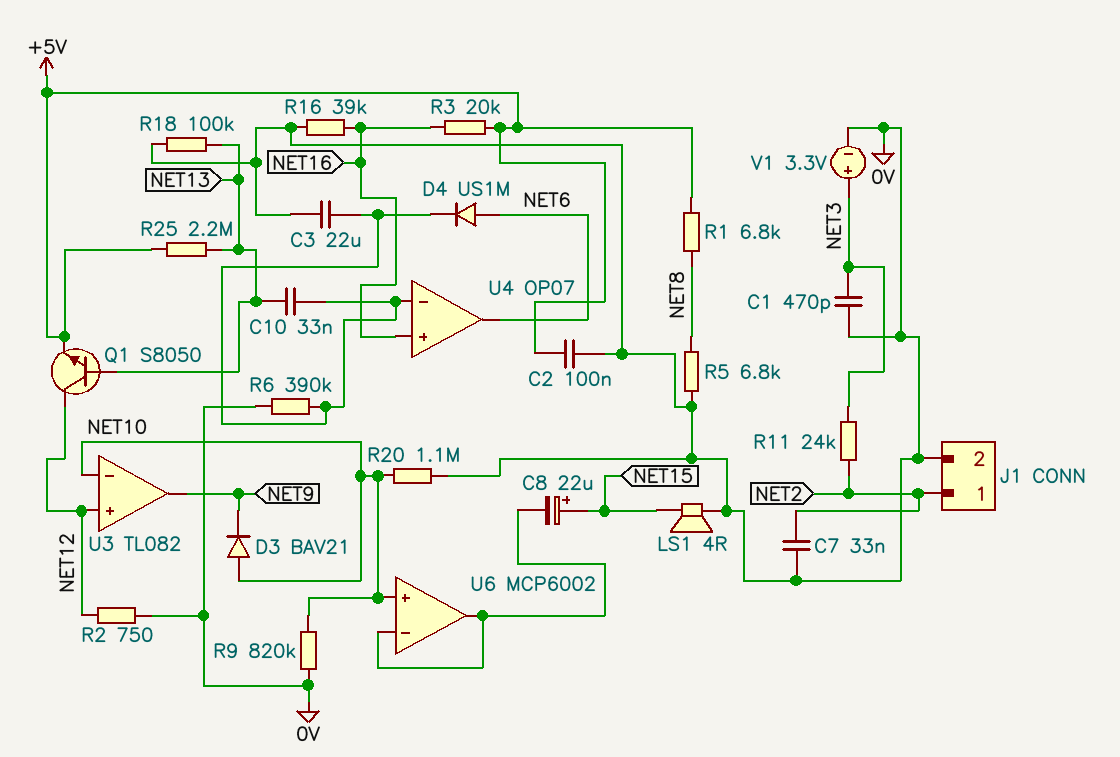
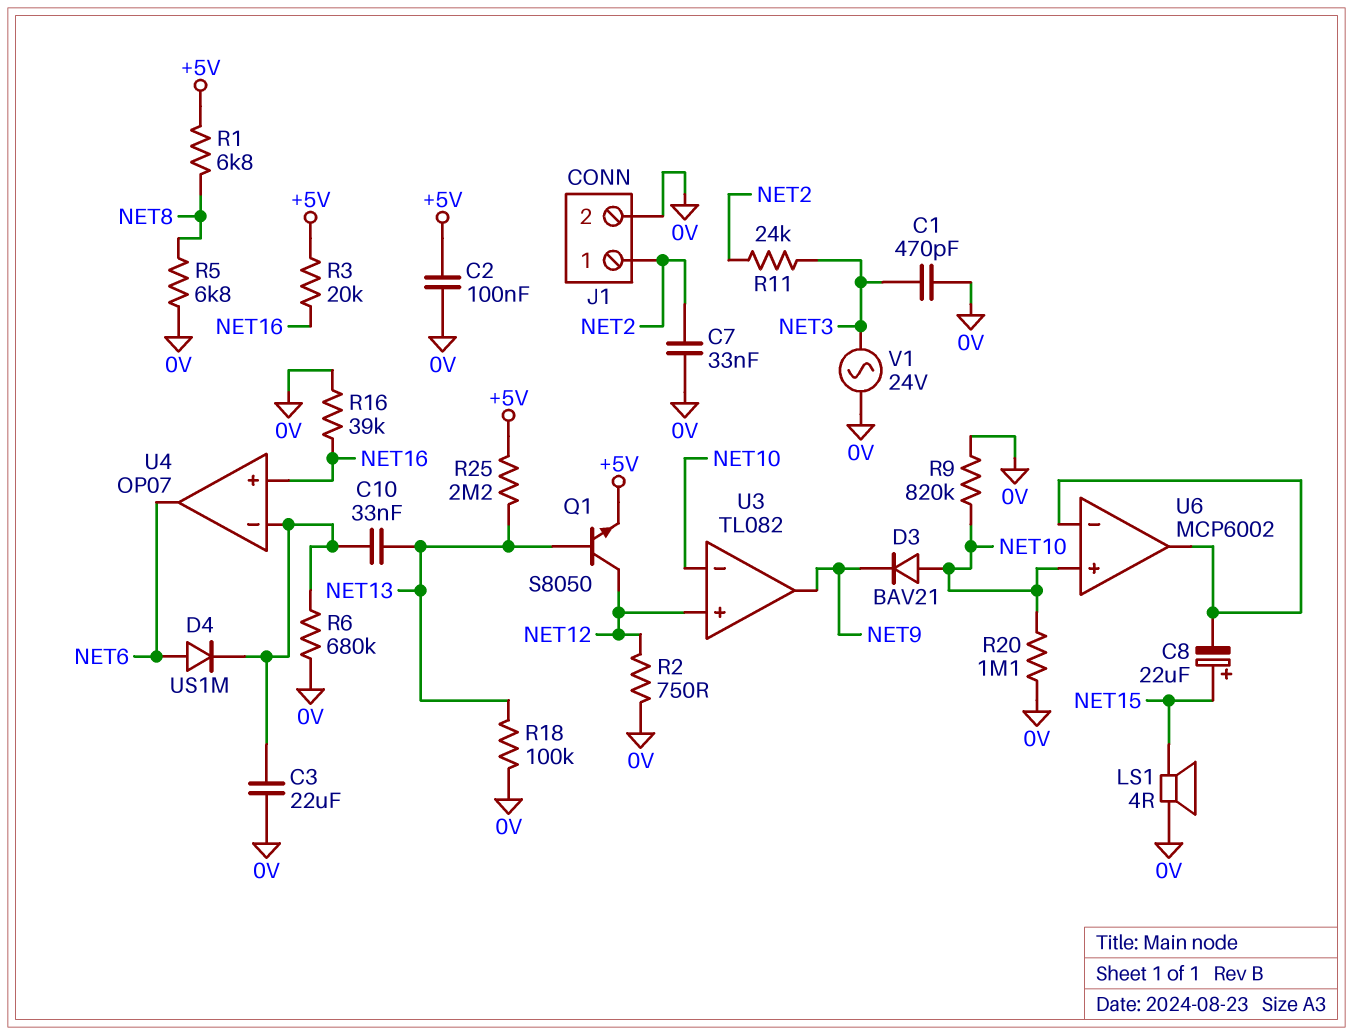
R6: 390k (0V, U4/in-) -> 680k (0V, U4/in-)
V1: 3.3V (plus NET3, minus 0V) -> AC 24V (0V, NET3)

